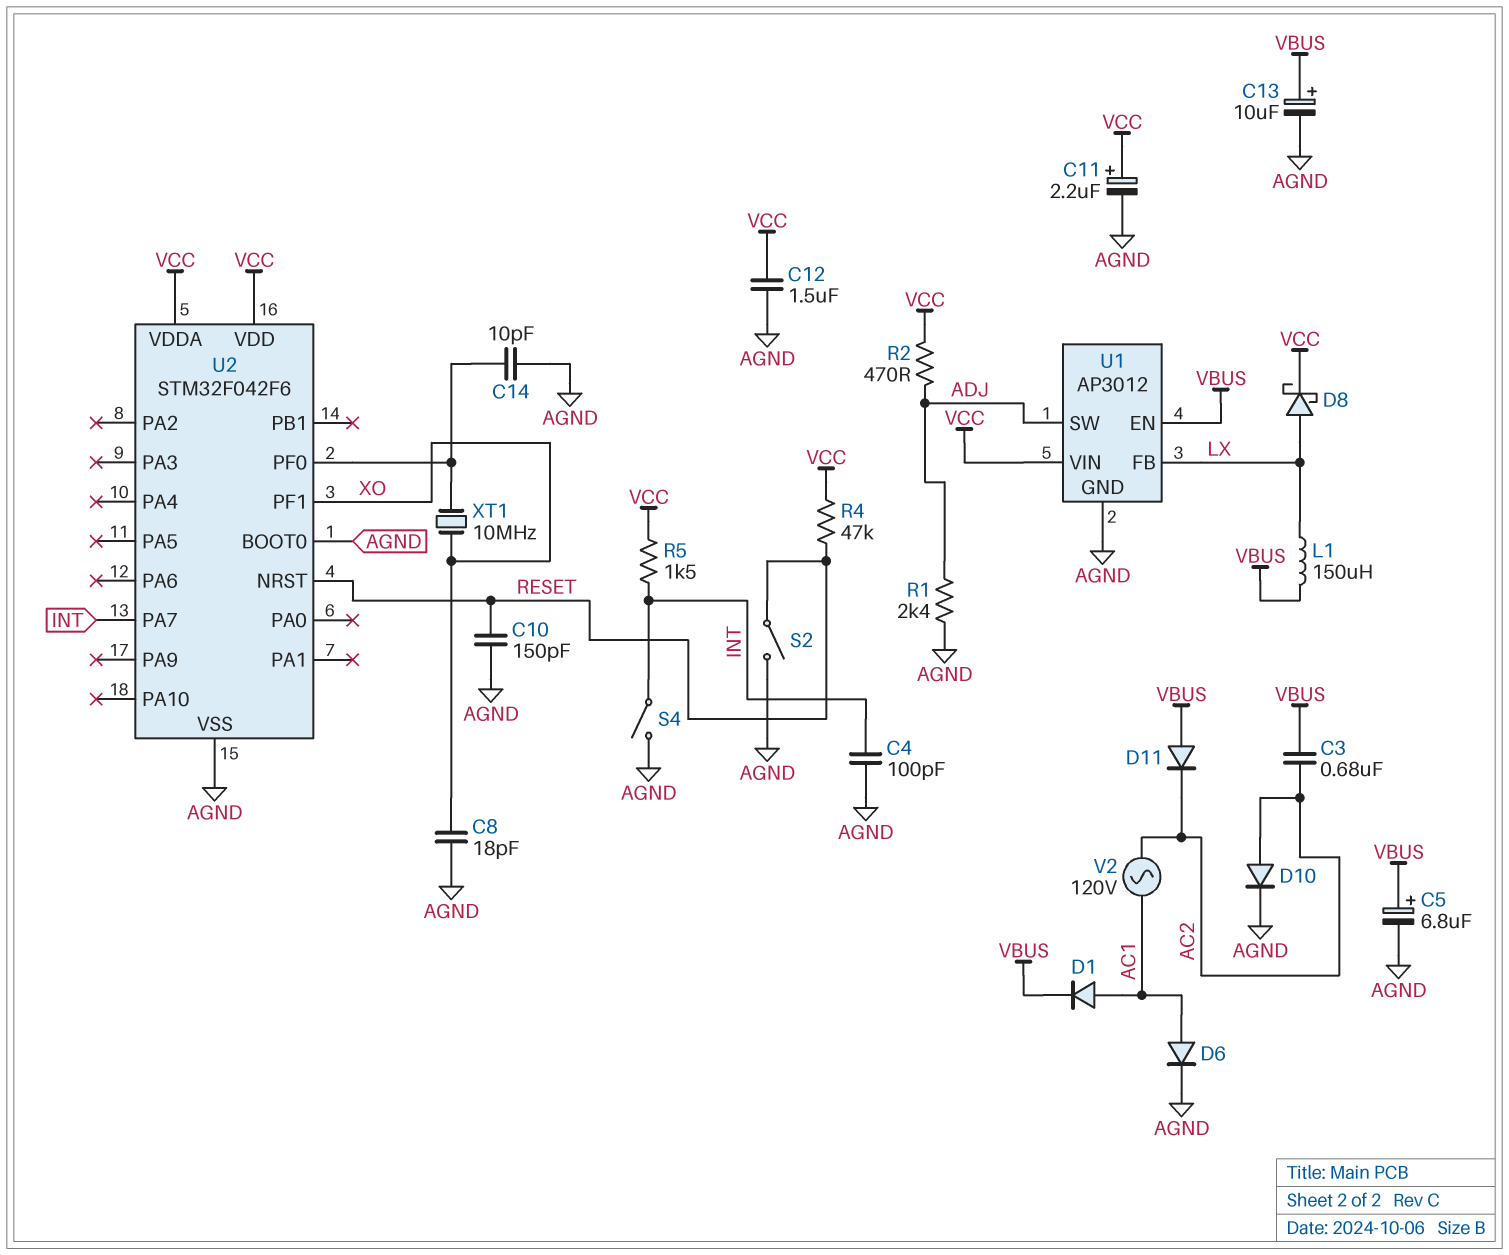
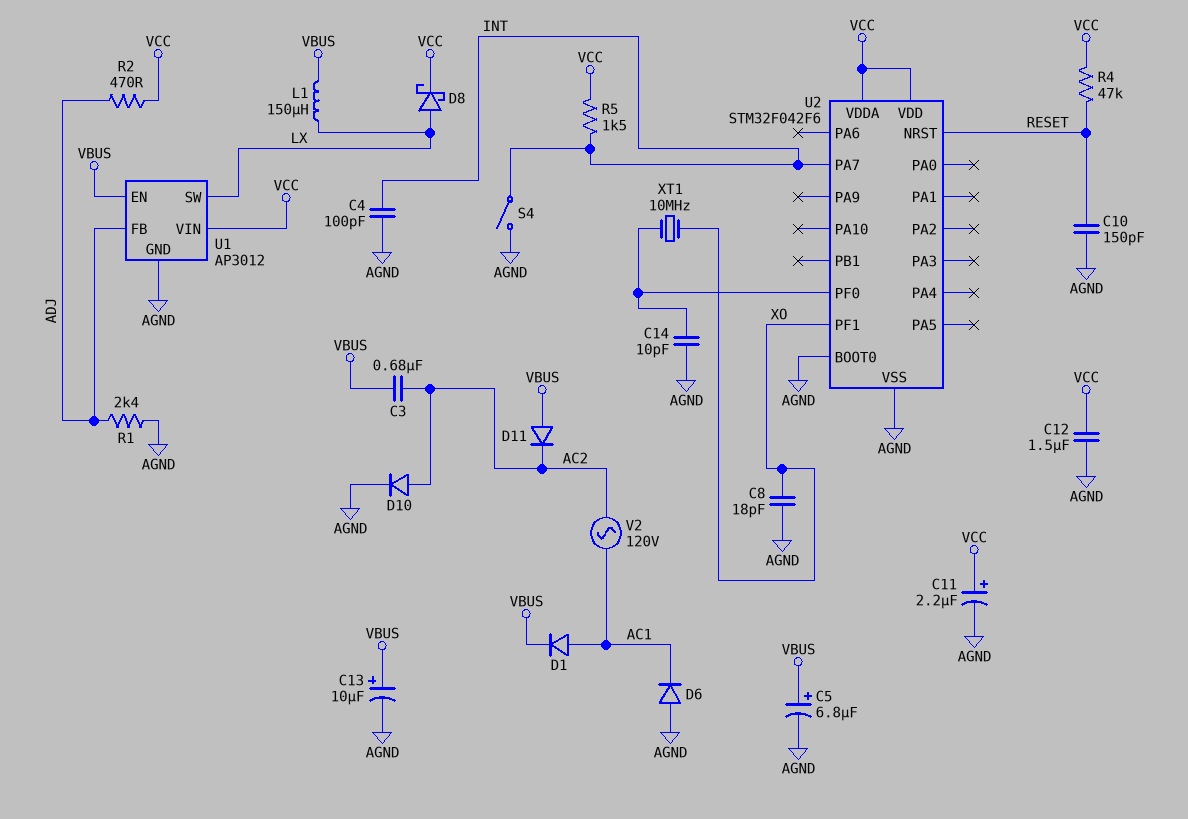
D6: diode (A AC1, K AGND) -> diode (A AGND, K AC1)
S2: switch (AGND, RESET) -> none
U1 pin FB: LX -> ADJ
U1 pin SW: ADJ -> LX

